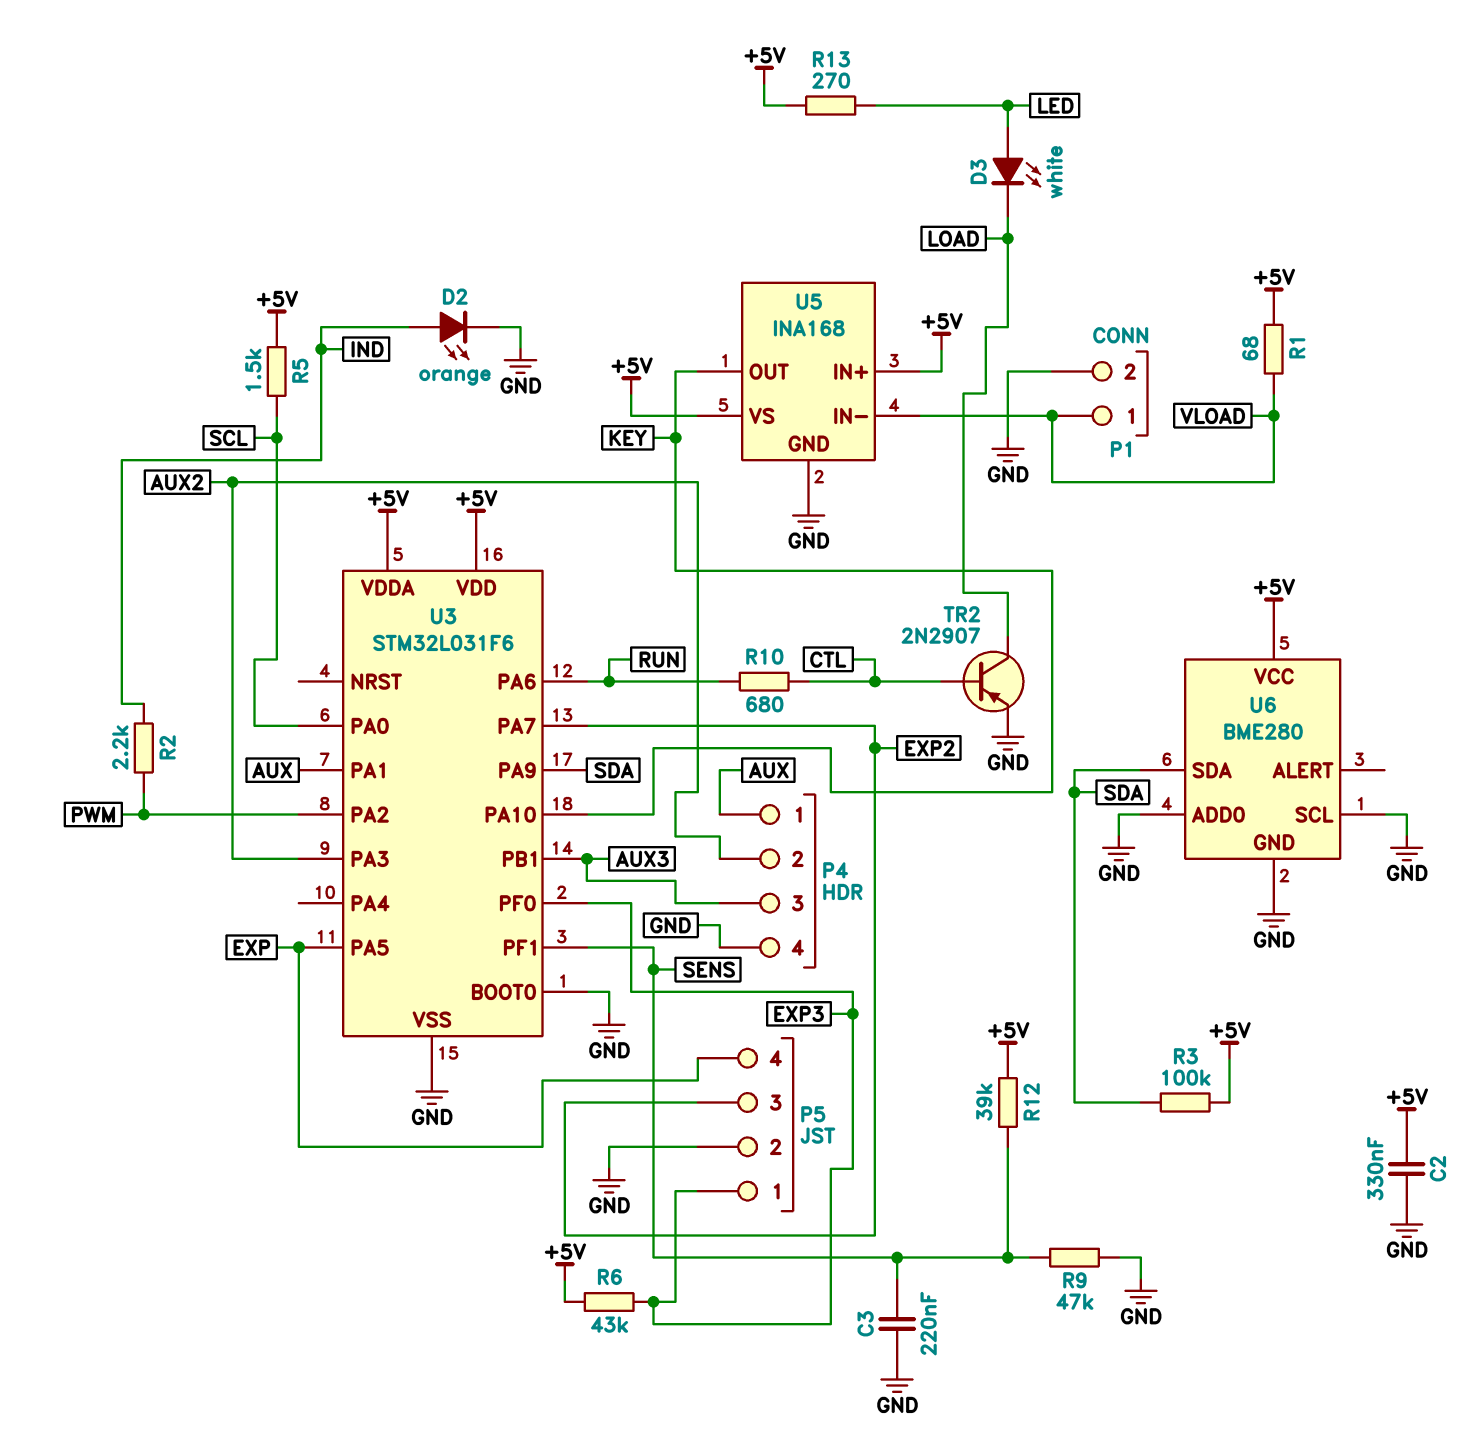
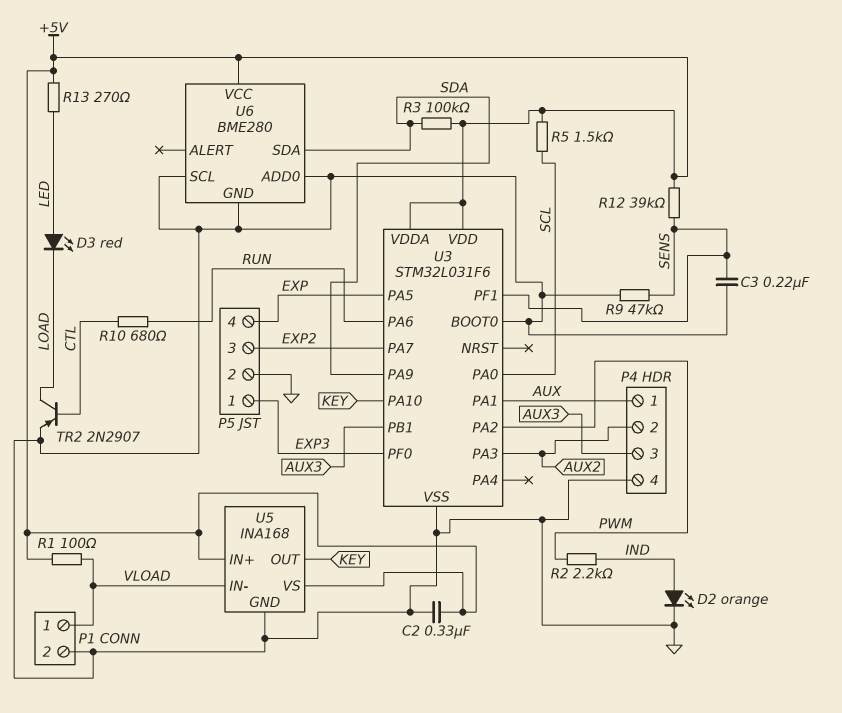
D3: LED white (A LED, K LOAD) -> LED red (A LED, K LOAD)
R1: 68 (+5V, VLOAD) -> 100 (+5V, VLOAD)
R6: 43k (+5V, EXP3) -> none

